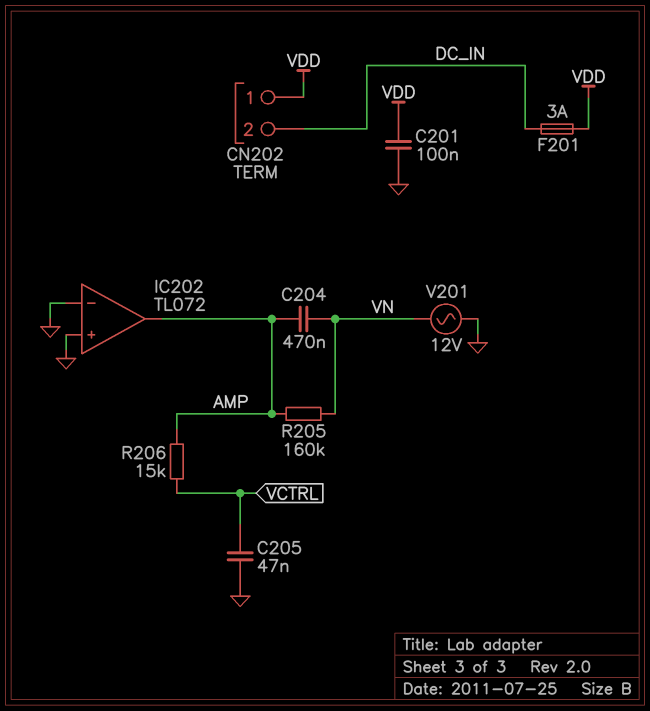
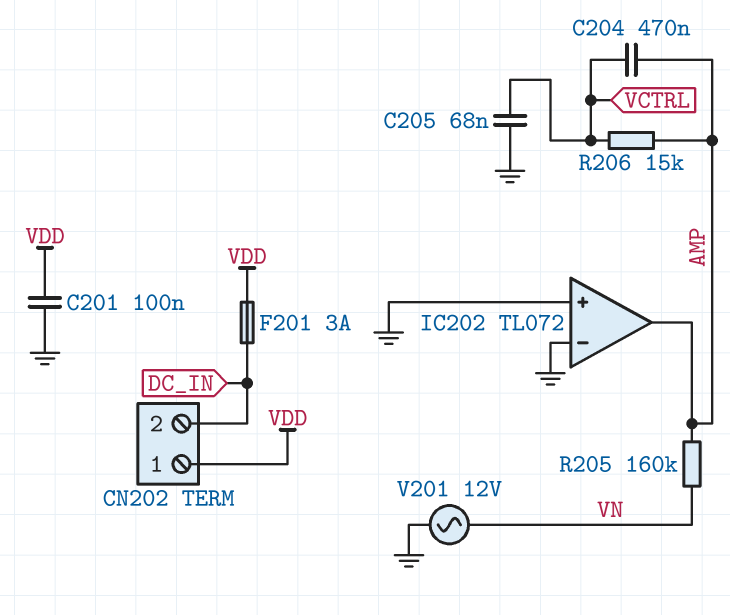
C204: 470nF (AMP, VN) -> 470nF (AMP, VCTRL)
C205: 47nF (GND, VCTRL) -> 68nF (GND, VCTRL)

